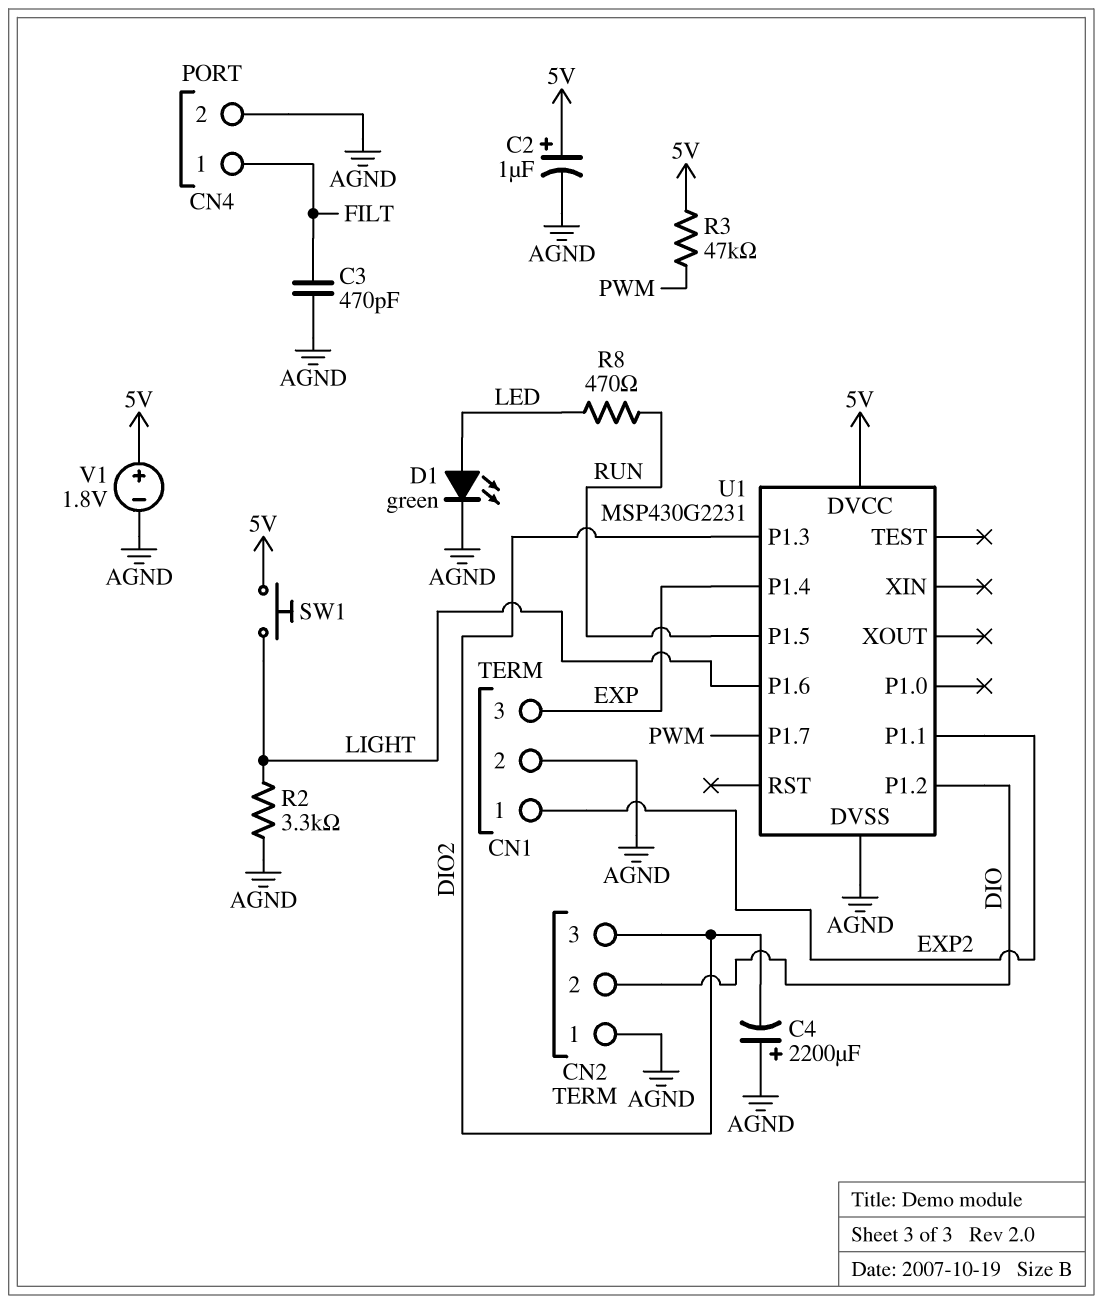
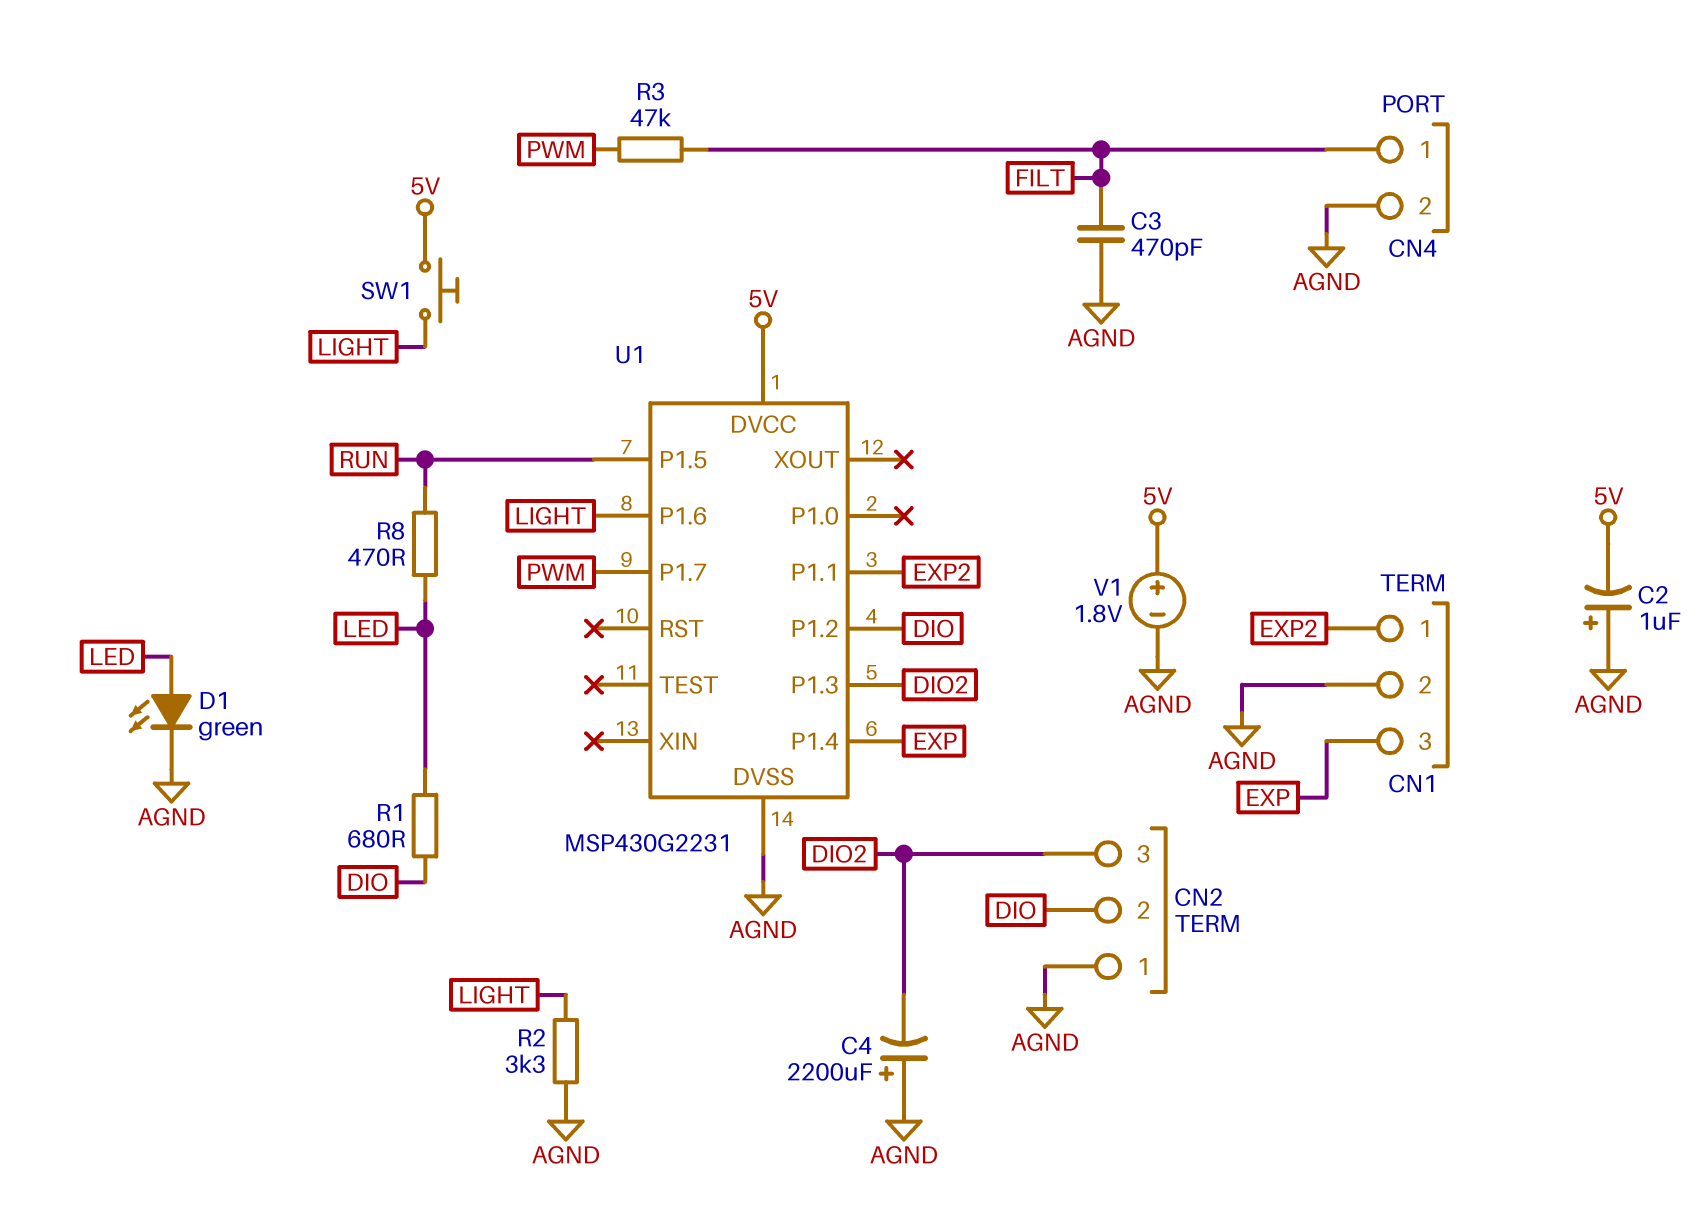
C2: 1uF (plus 5V, minus AGND) -> 1uF (plus AGND, minus 5V)
R1: none -> 680 (DIO, LED)
R3: 47k (5V, PWM) -> 47k (FILT, PWM)

